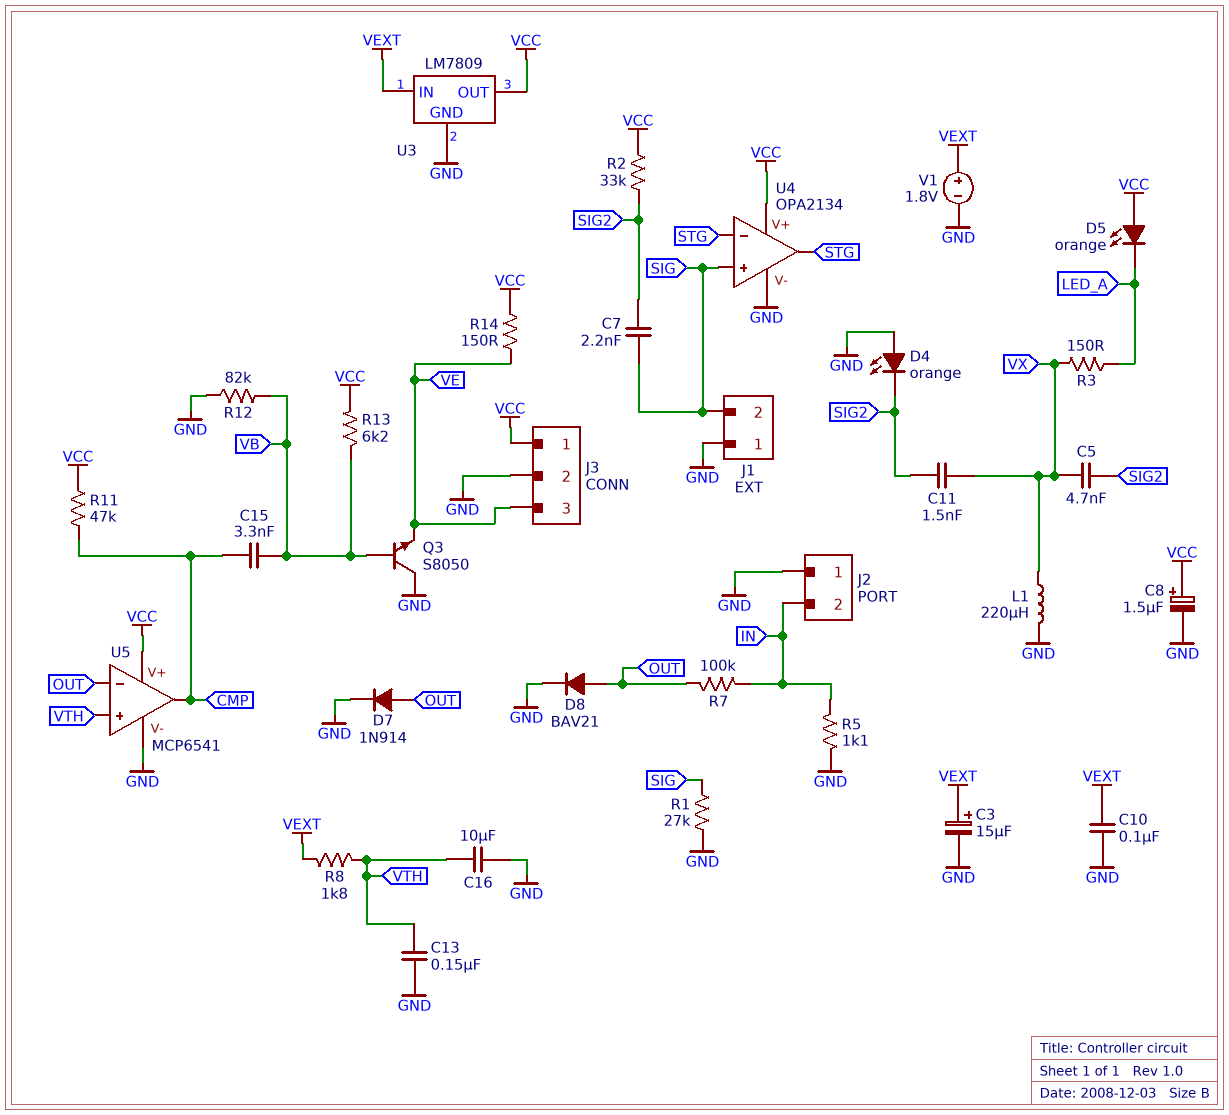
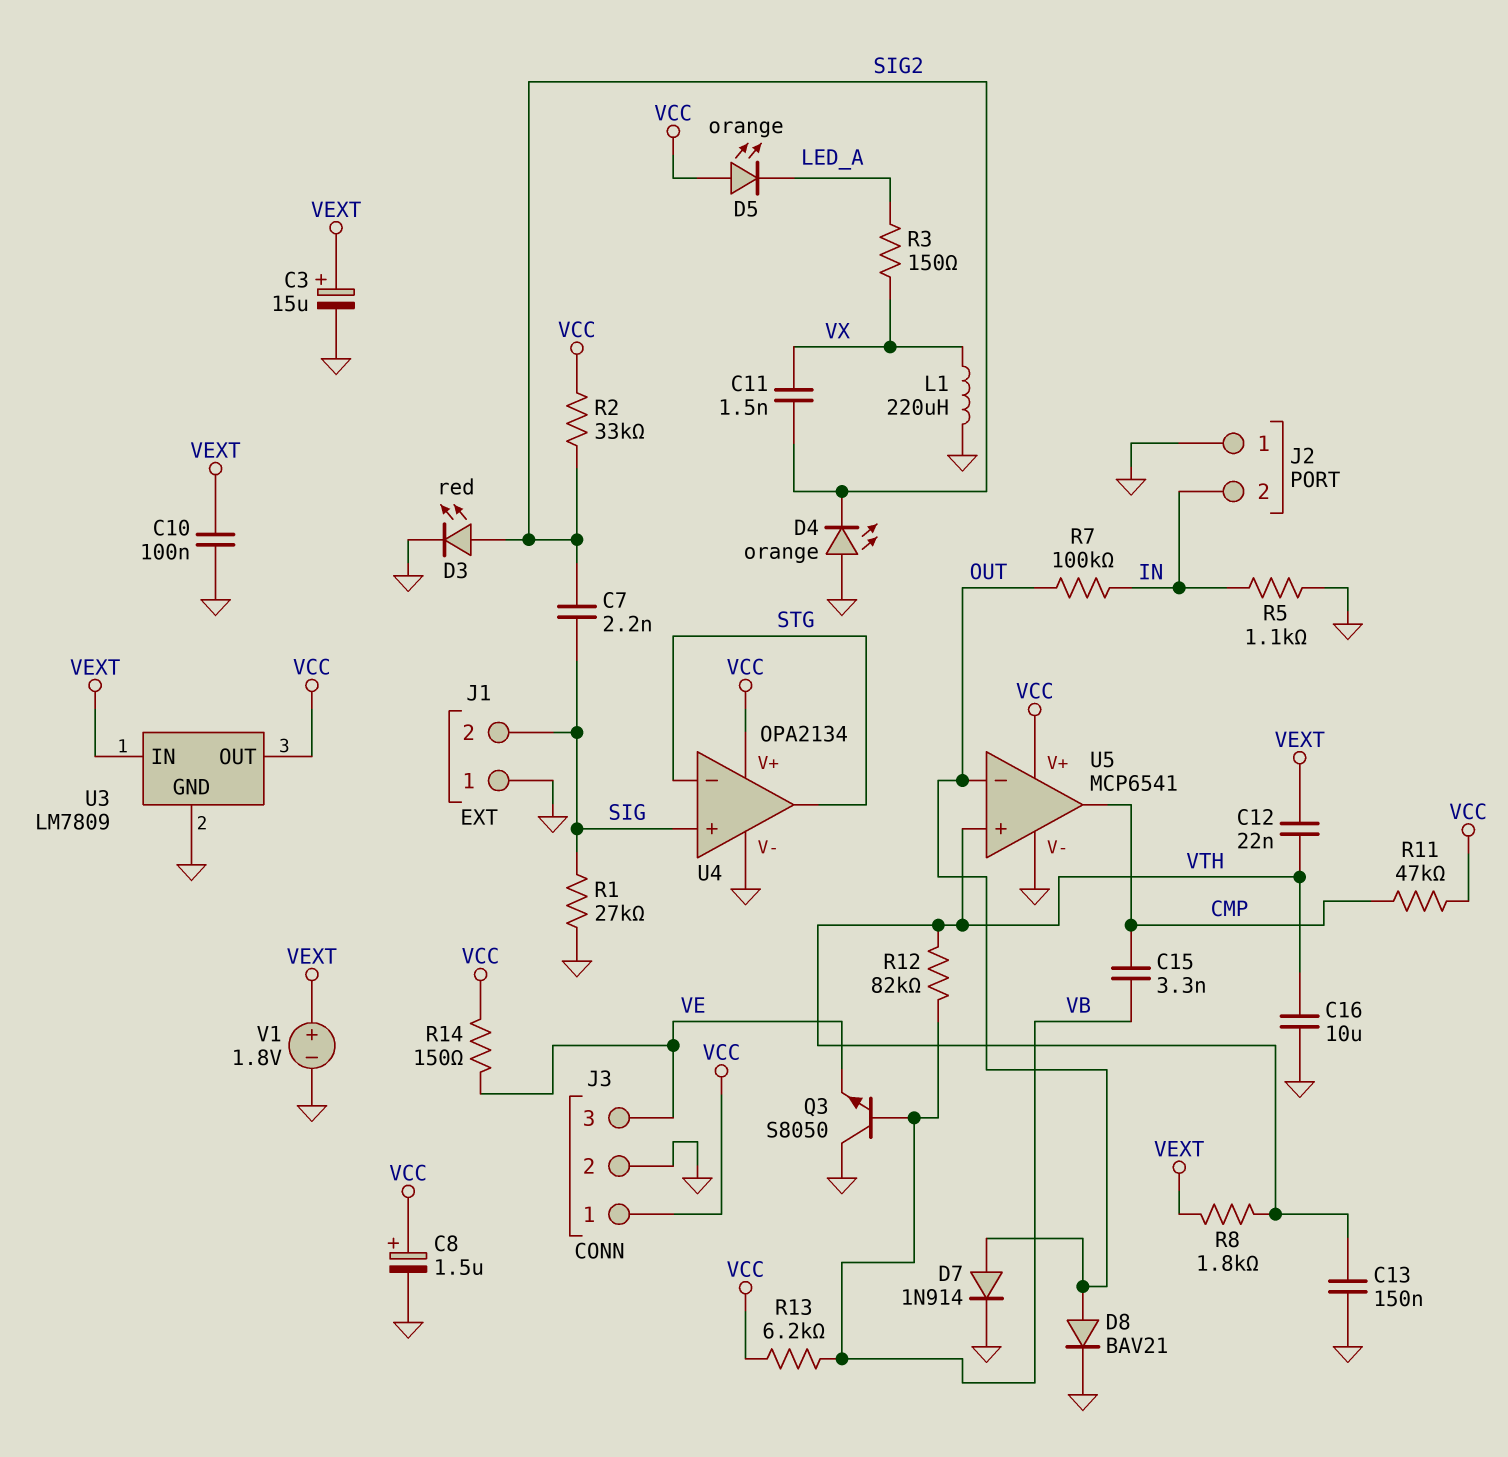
C5: 4.7nF (SIG2, VX) -> none
C12: none -> 22nF (VEXT, VTH)
D3: none -> LED red (A SIG2, K GND)
R12: 82k (GND, VB) -> 82k (VB, VTH)

